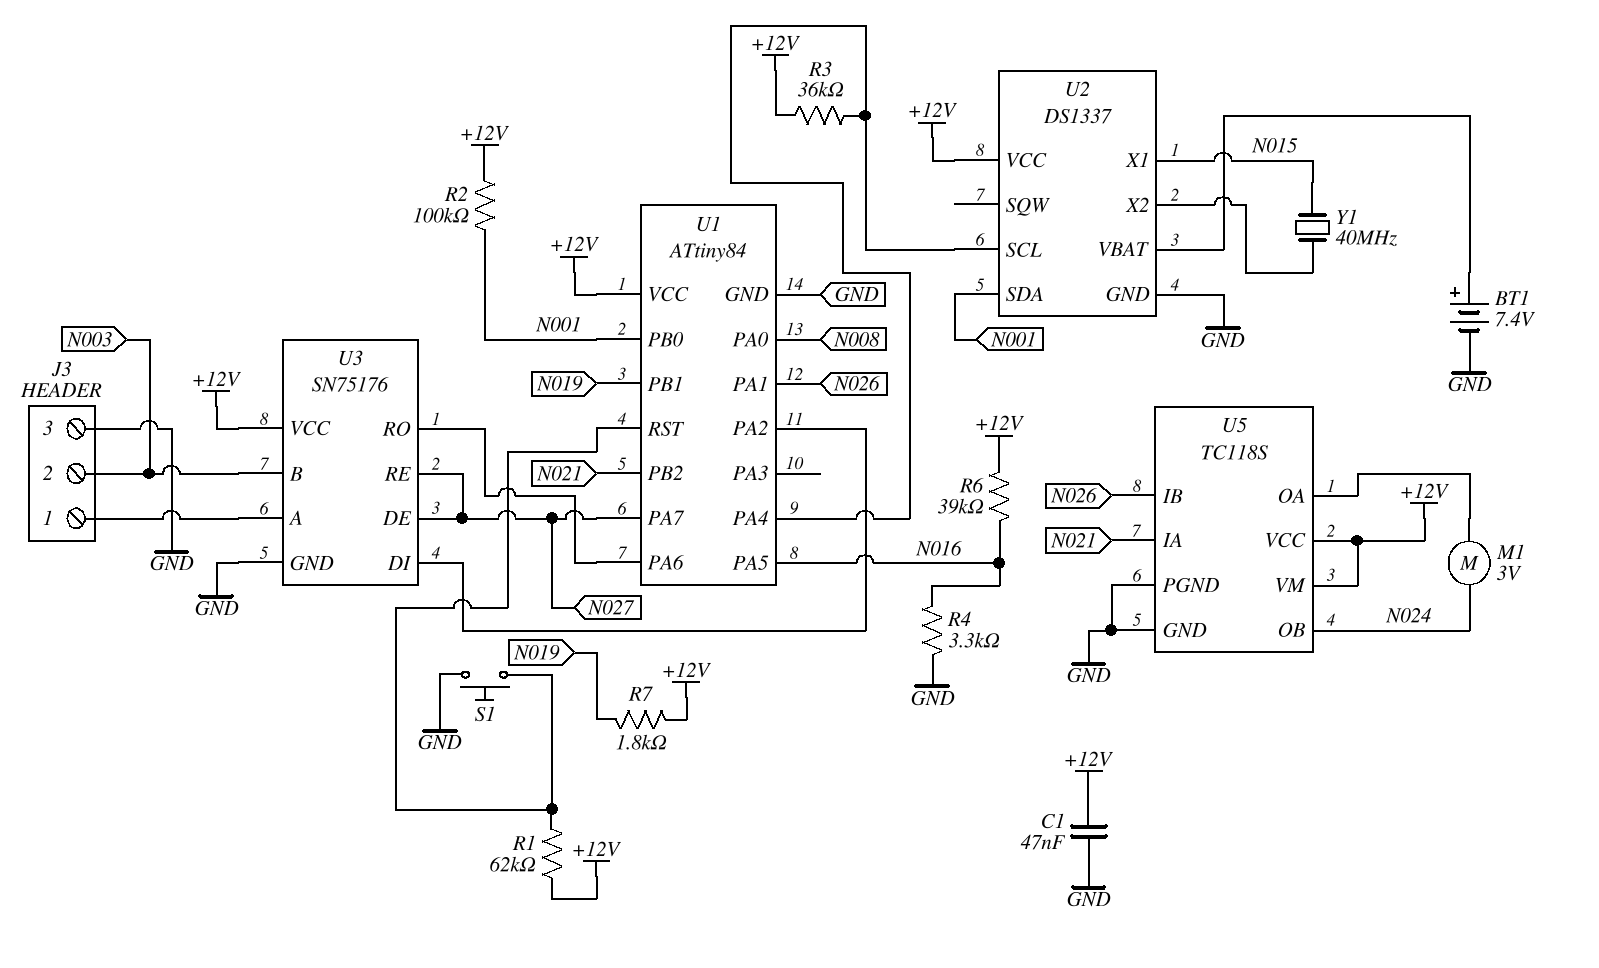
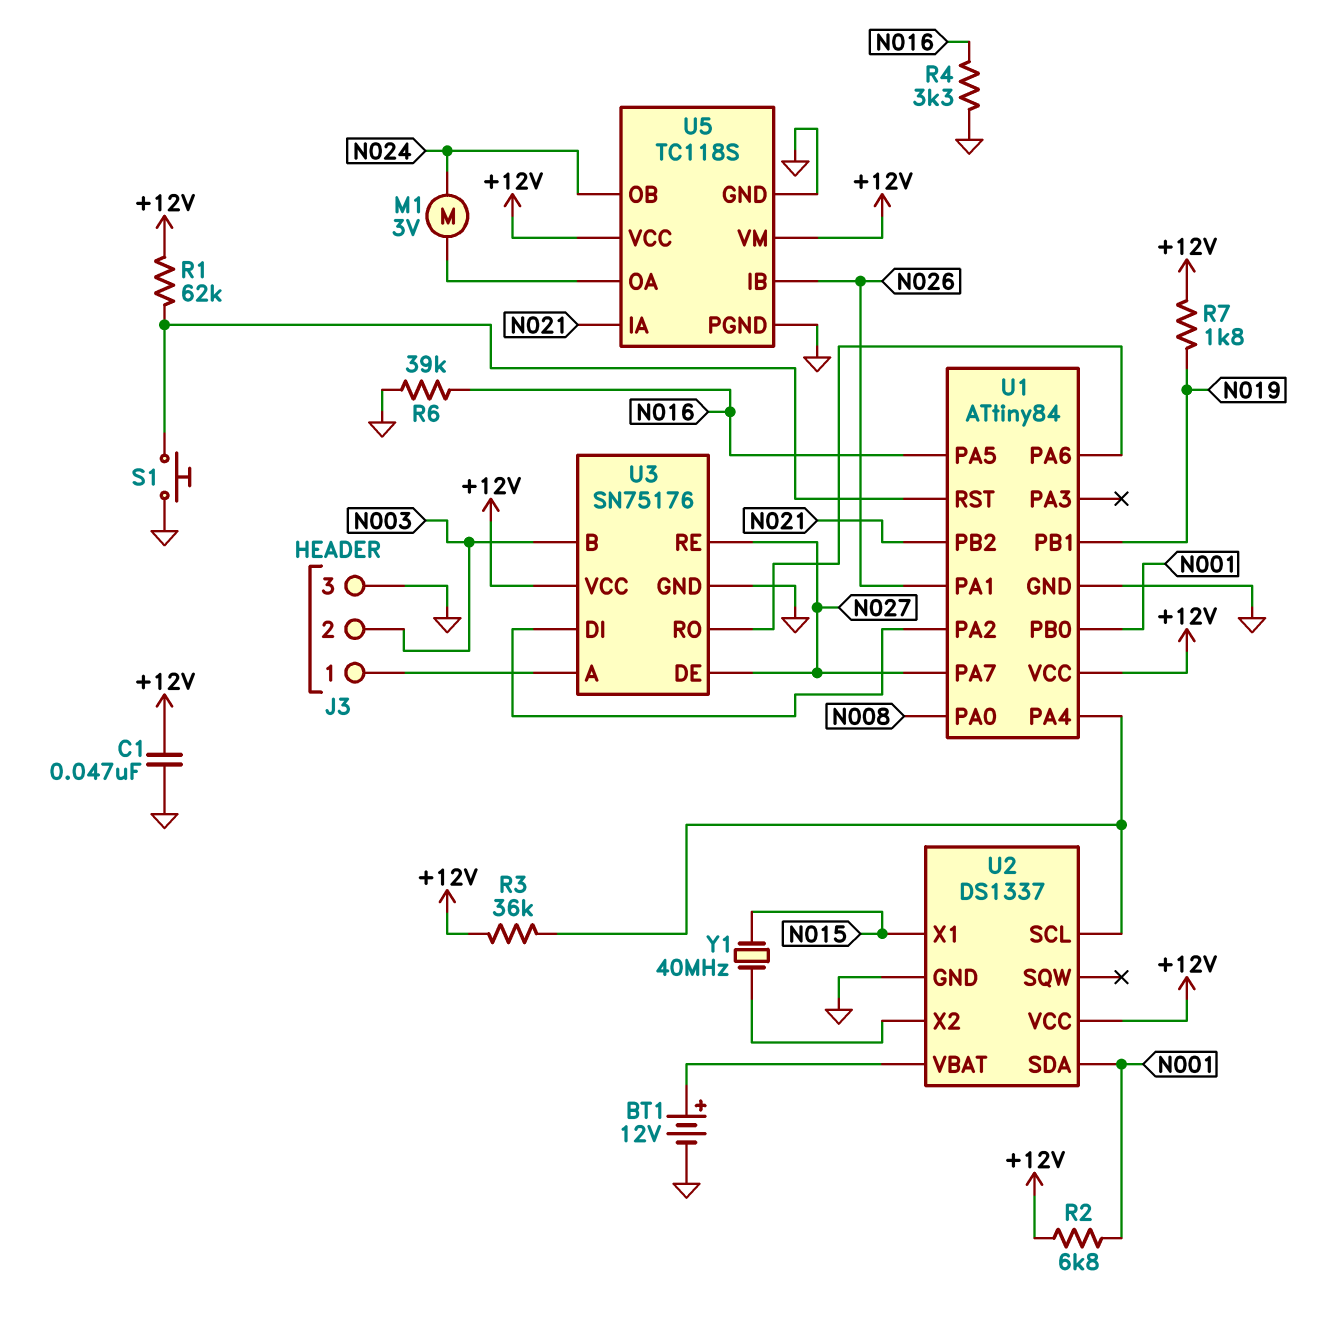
BT1: 7.4V (plus U2/VBAT, minus GND) -> 12V (plus U2/VBAT, minus GND)
R2: 100k (+12V, N001) -> 6.8k (+12V, N001)
R6: 39k (+12V, N016) -> 39k (GND, N016)

